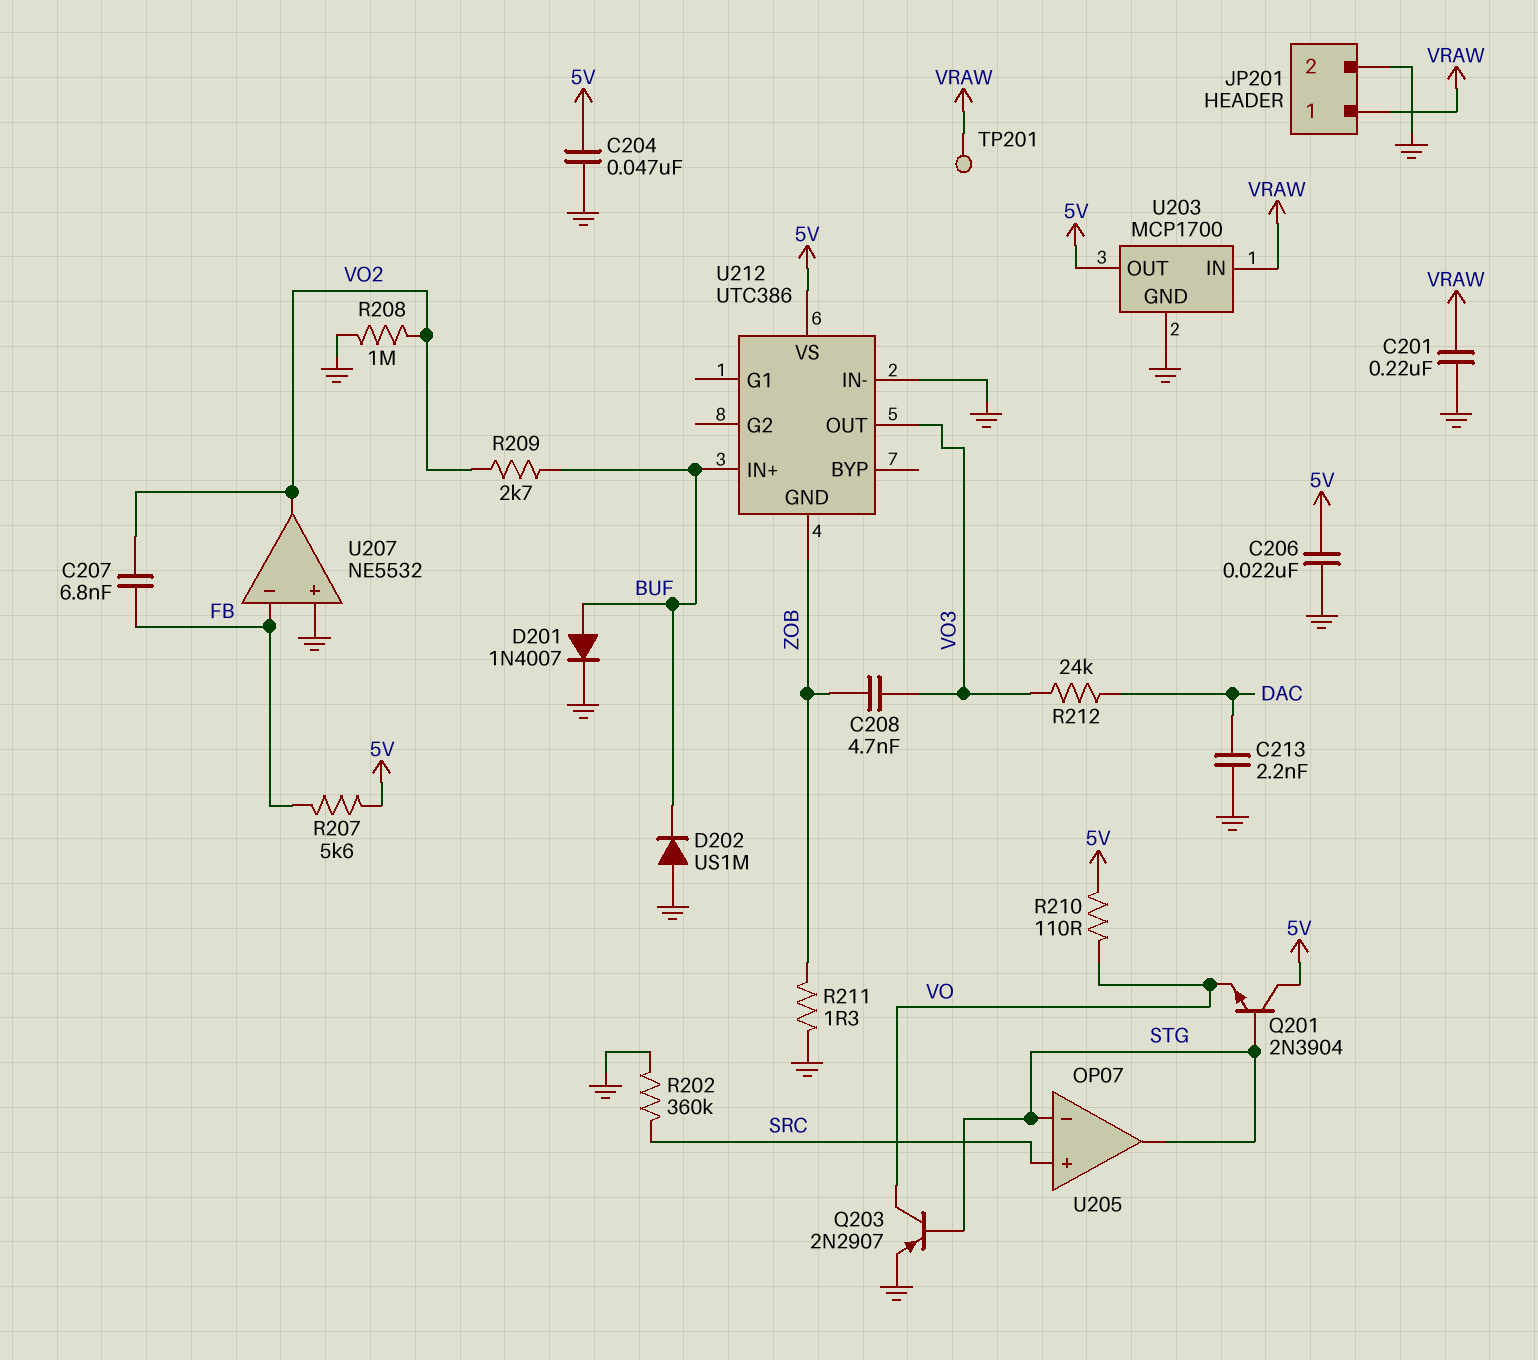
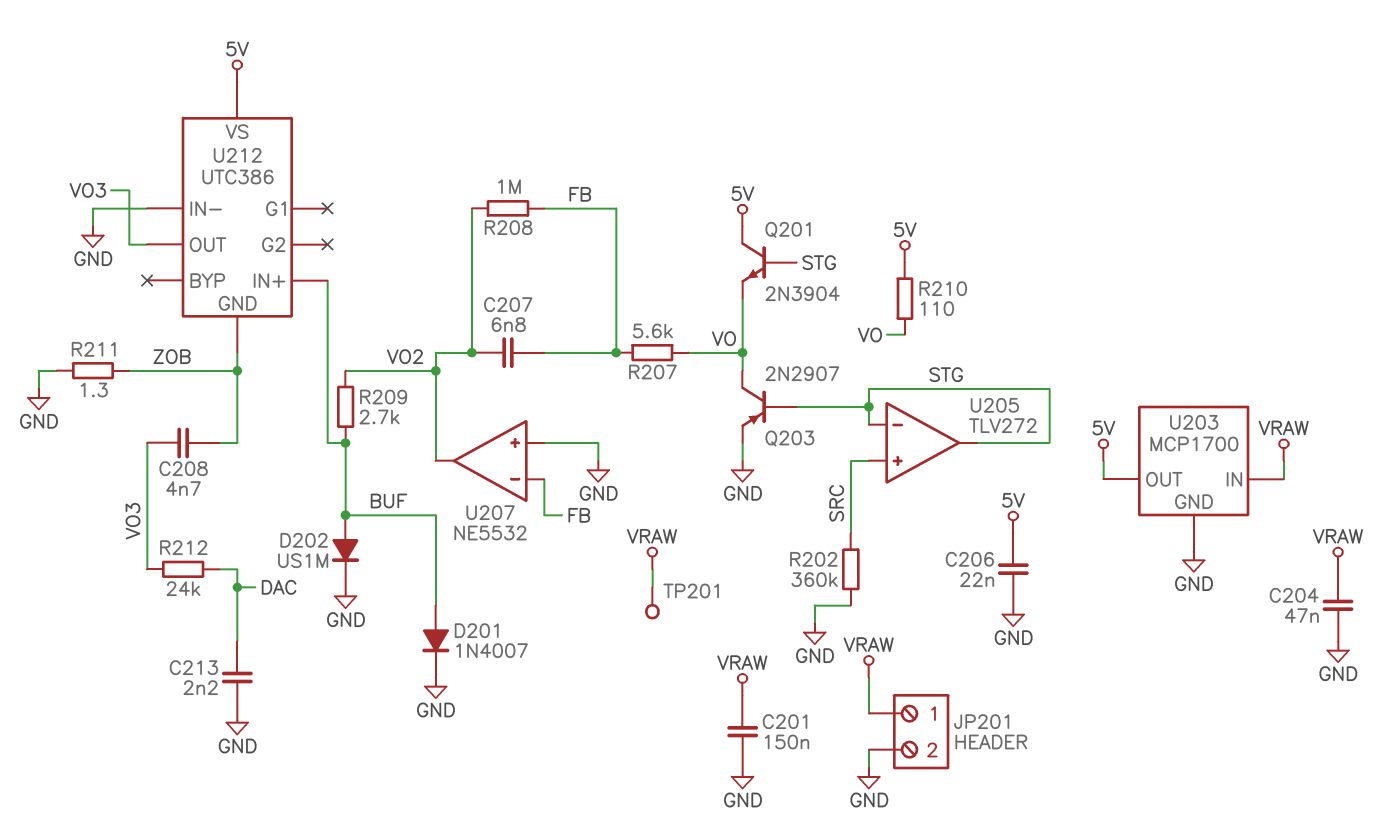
C201: 220nF (GND, VRAW) -> 150nF (GND, VRAW)
C204: 47nF (5V, GND) -> 47nF (GND, VRAW)
D202: diode US1M (A GND, K BUF) -> diode US1M (A BUF, K GND)
R207: 5.6k (5V, FB) -> 5.6k (FB, VO)
R208: 1M (GND, VO2) -> 1M (FB, VO2)
U205: OP07 -> TLV272

